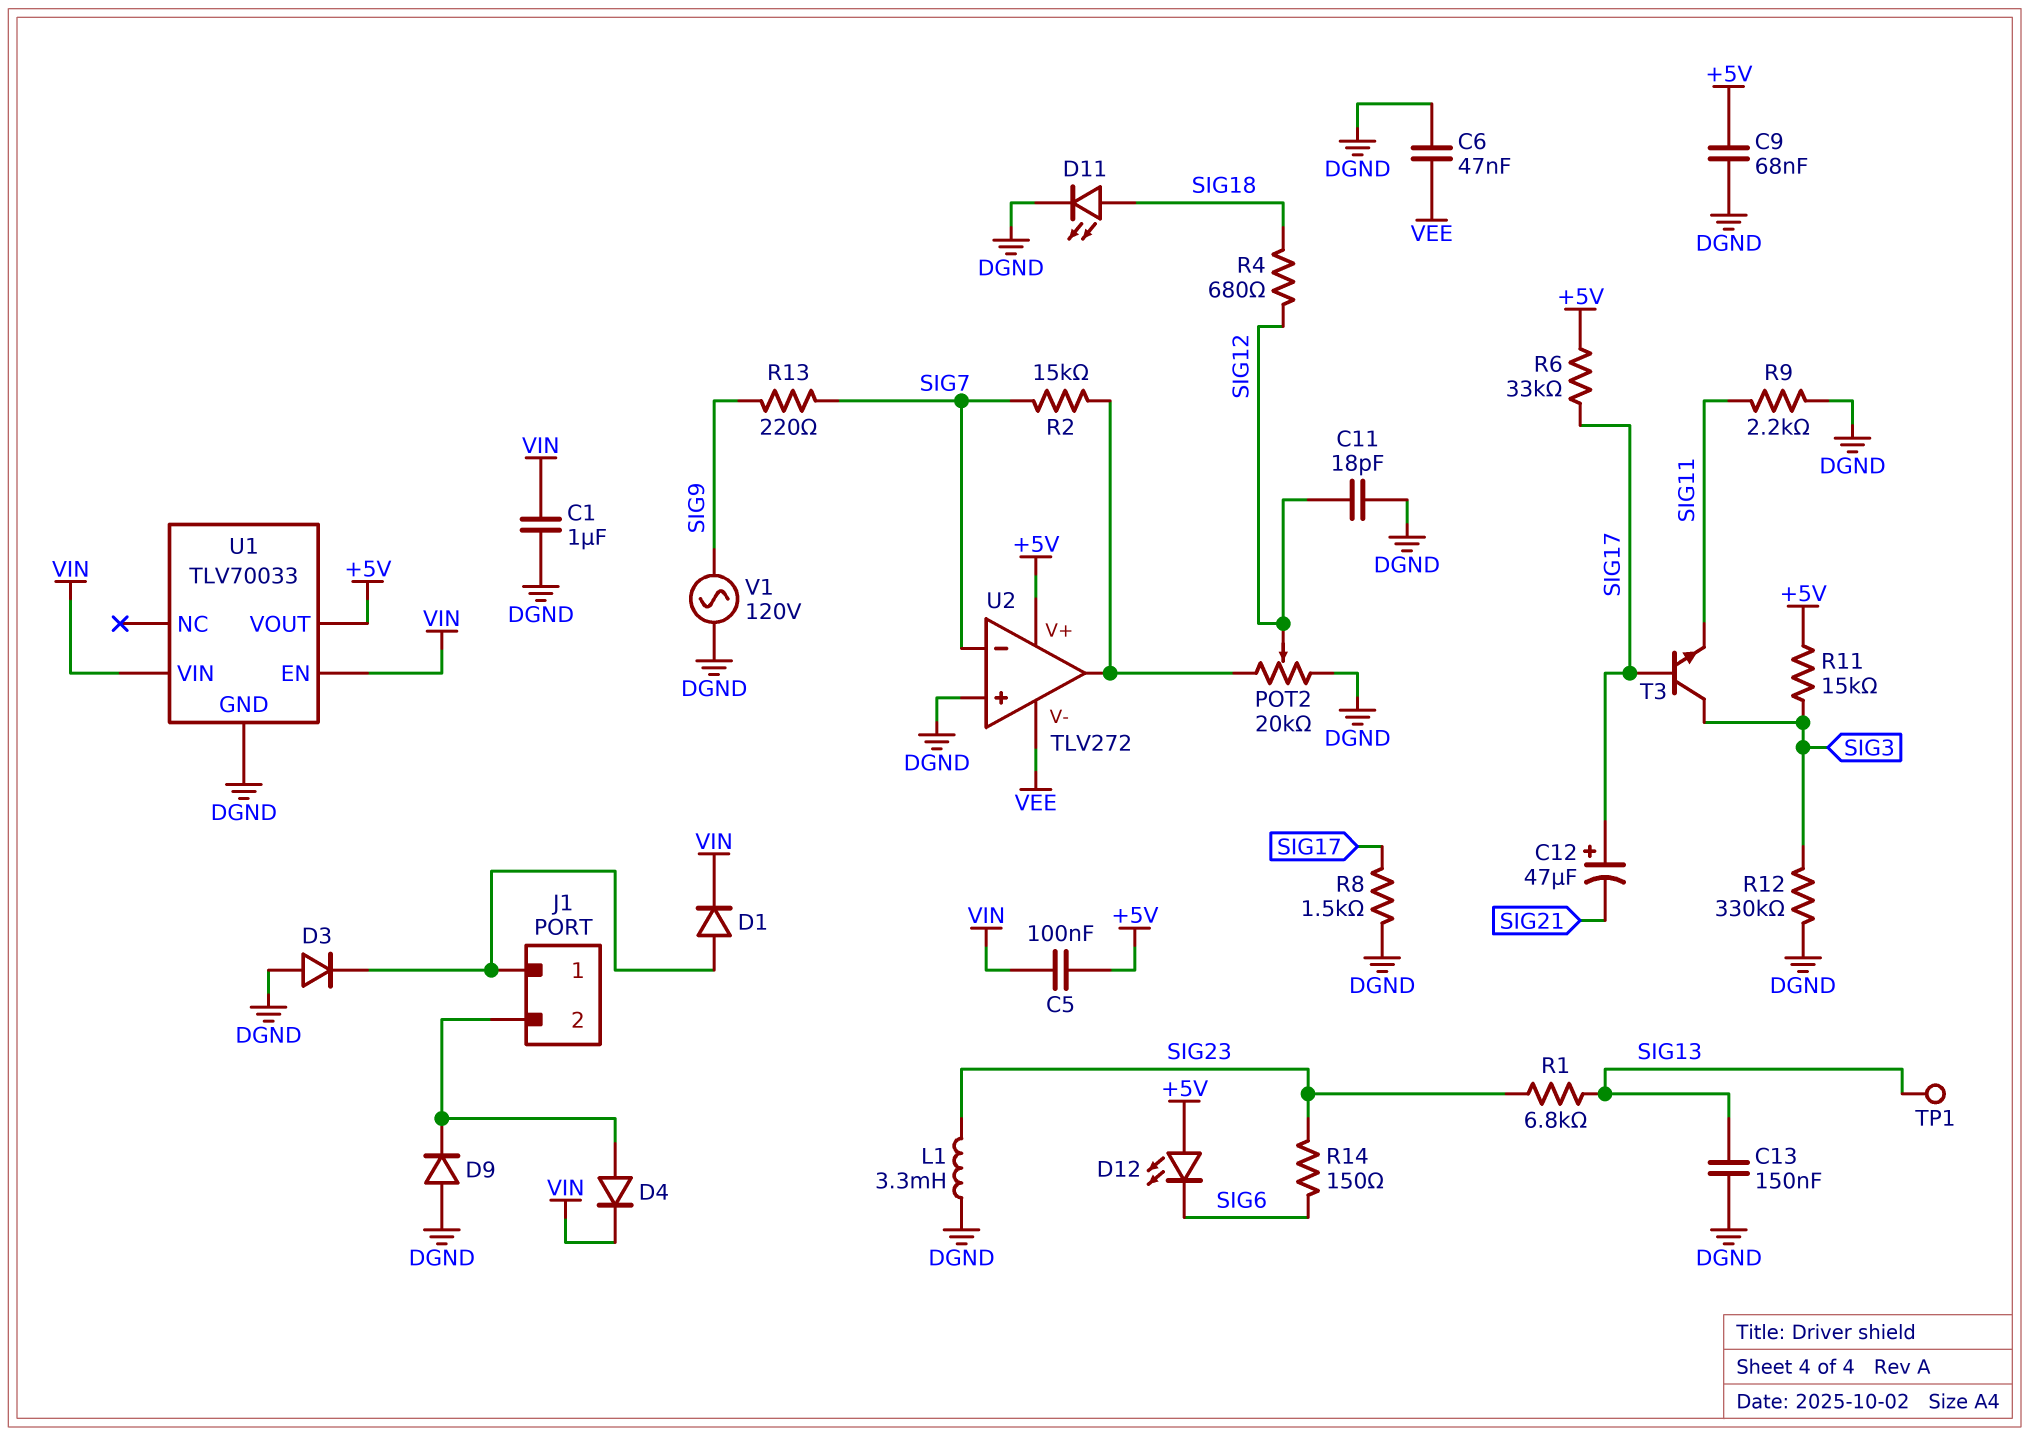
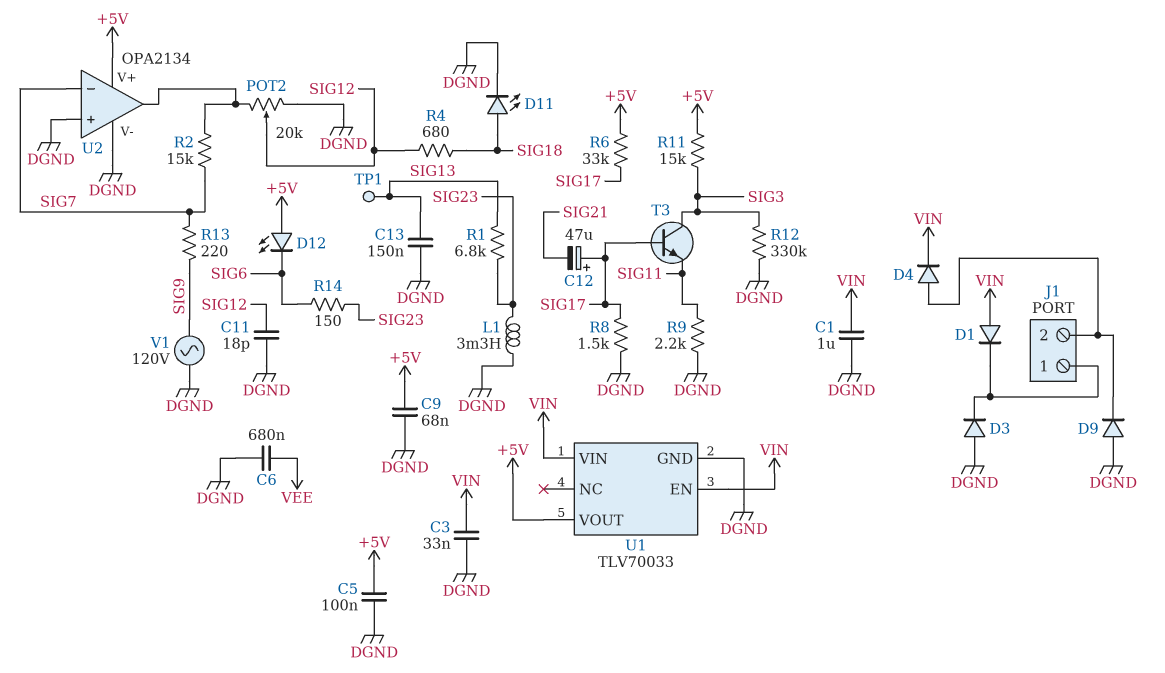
C3: none -> 33nF (DGND, VIN)
C5: 100nF (+5V, VIN) -> 100nF (+5V, DGND)
C6: 47nF (DGND, VEE) -> 680nF (DGND, VEE)
D1: diode (A J1/1, K VIN) -> diode (A VIN, K J1/1)
U2: TLV272 -> OPA2134
U2 pin V-: VEE -> DGND

